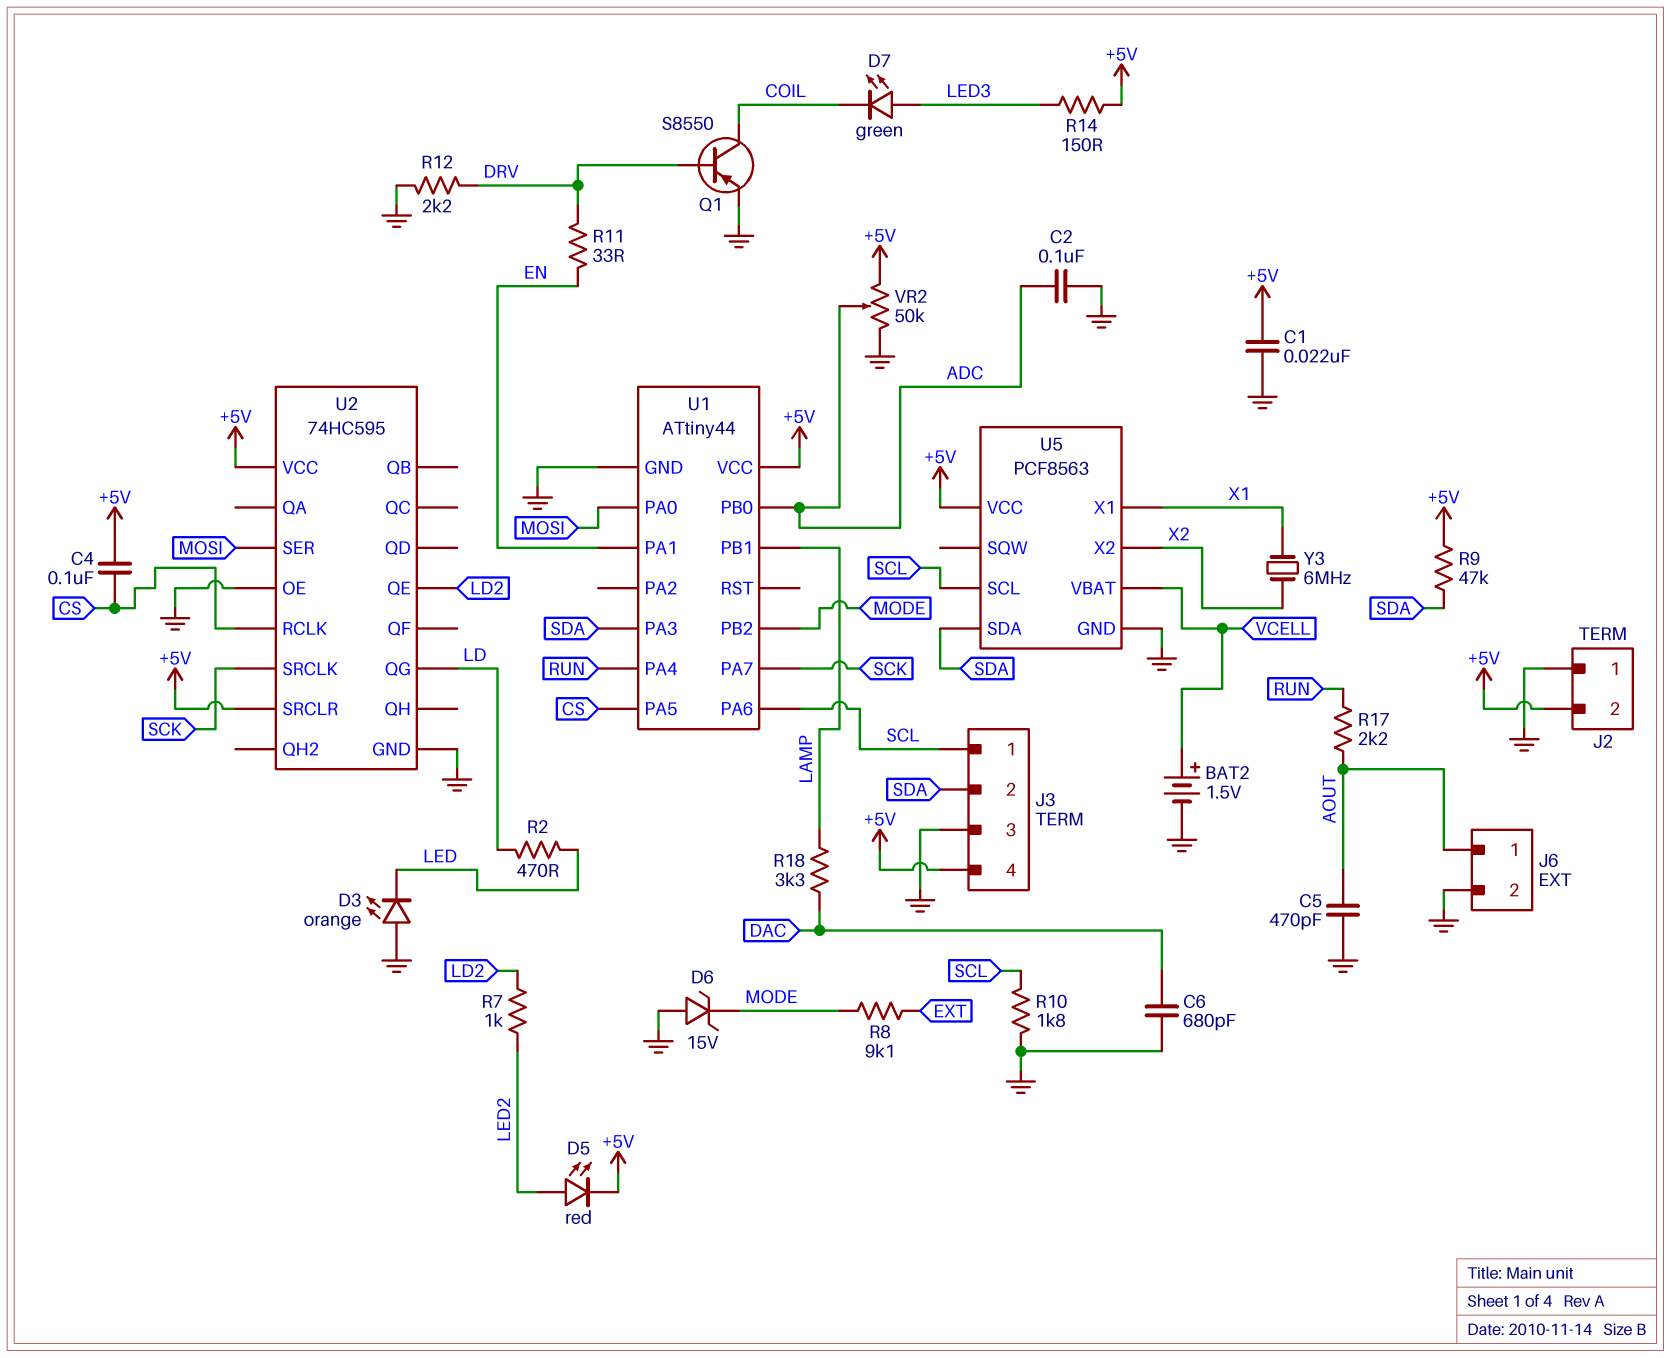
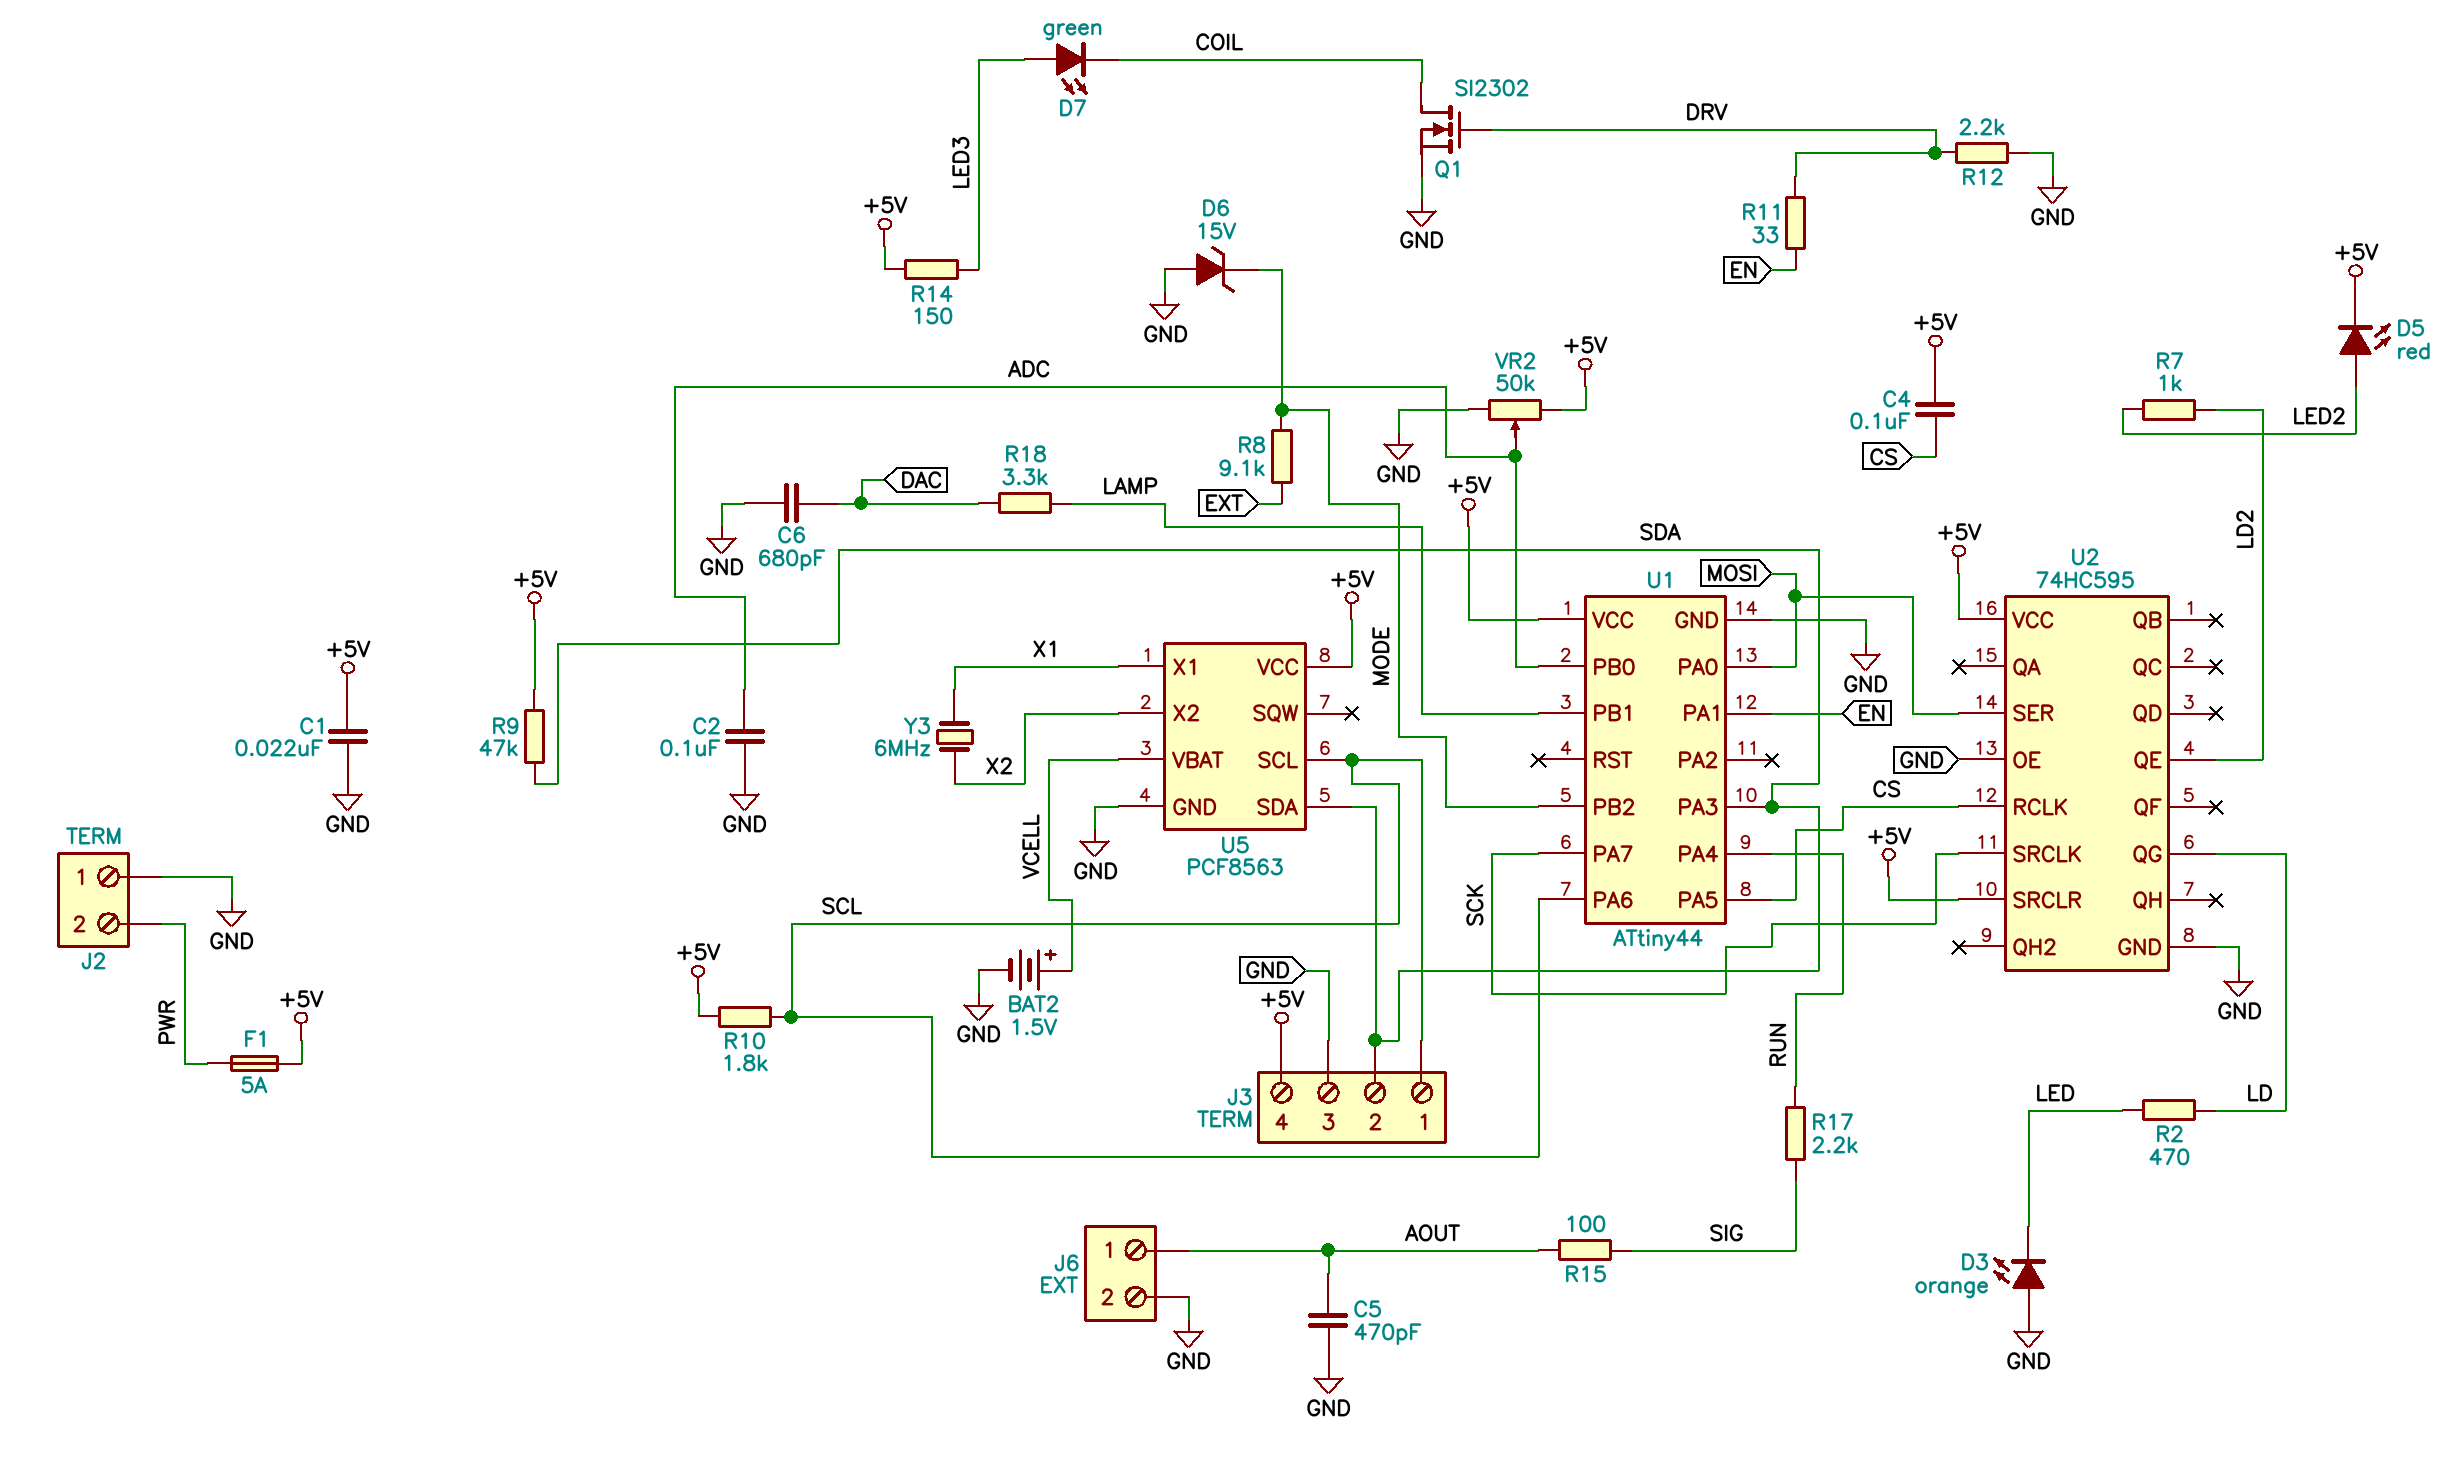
F1: none -> 5A (+5V, PWR)
J2 pin 2: +5V -> PWR
Q1: PNP S8550 (B DRV, C COIL, E GND) -> NMOS SI2302 (G DRV, D COIL, S GND)
R10: 1.8k (GND, SCL) -> 1.8k (+5V, SCL)
R15: none -> 100 (AOUT, SIG)
R17: 2.2k (AOUT, RUN) -> 2.2k (RUN, SIG)

